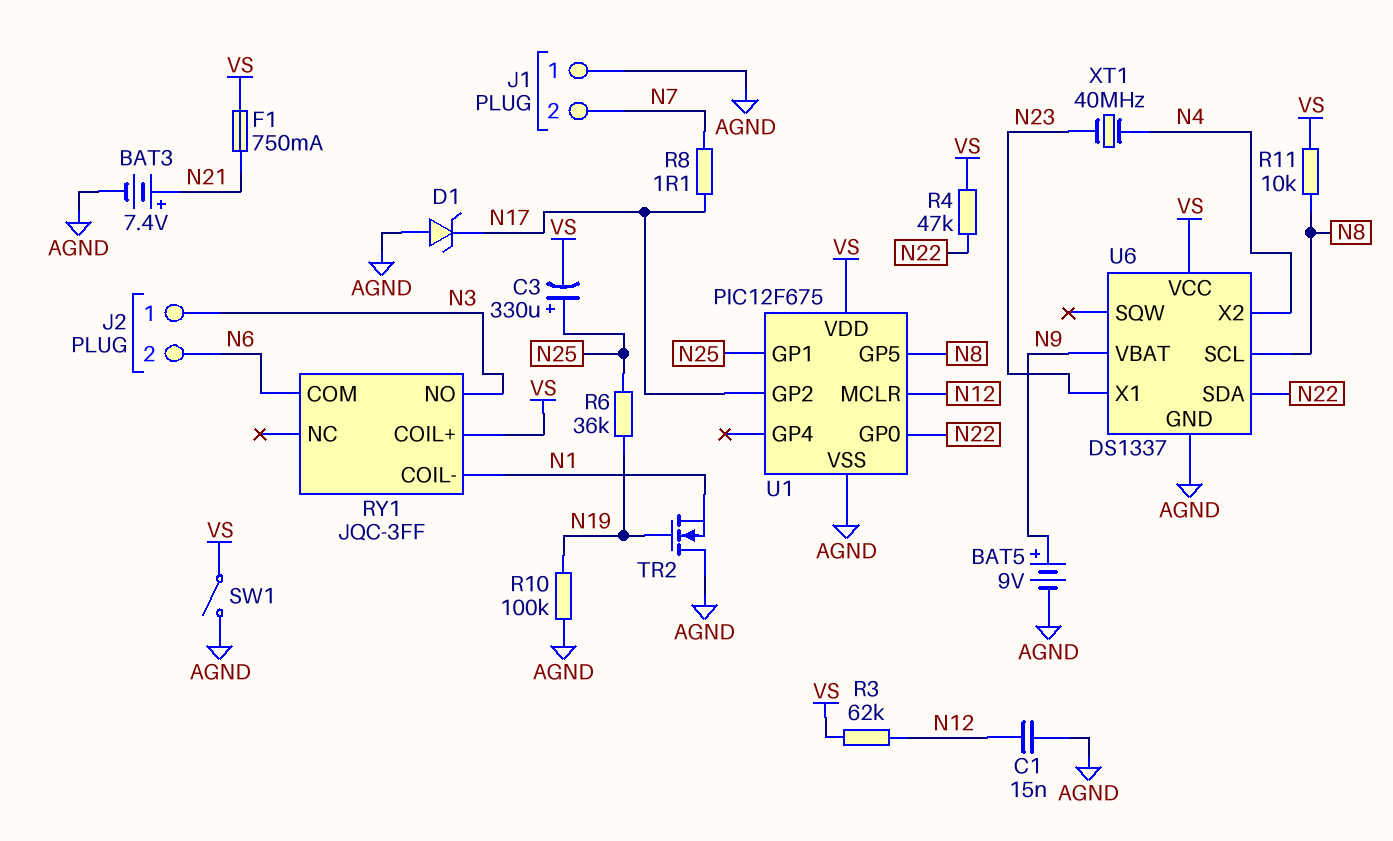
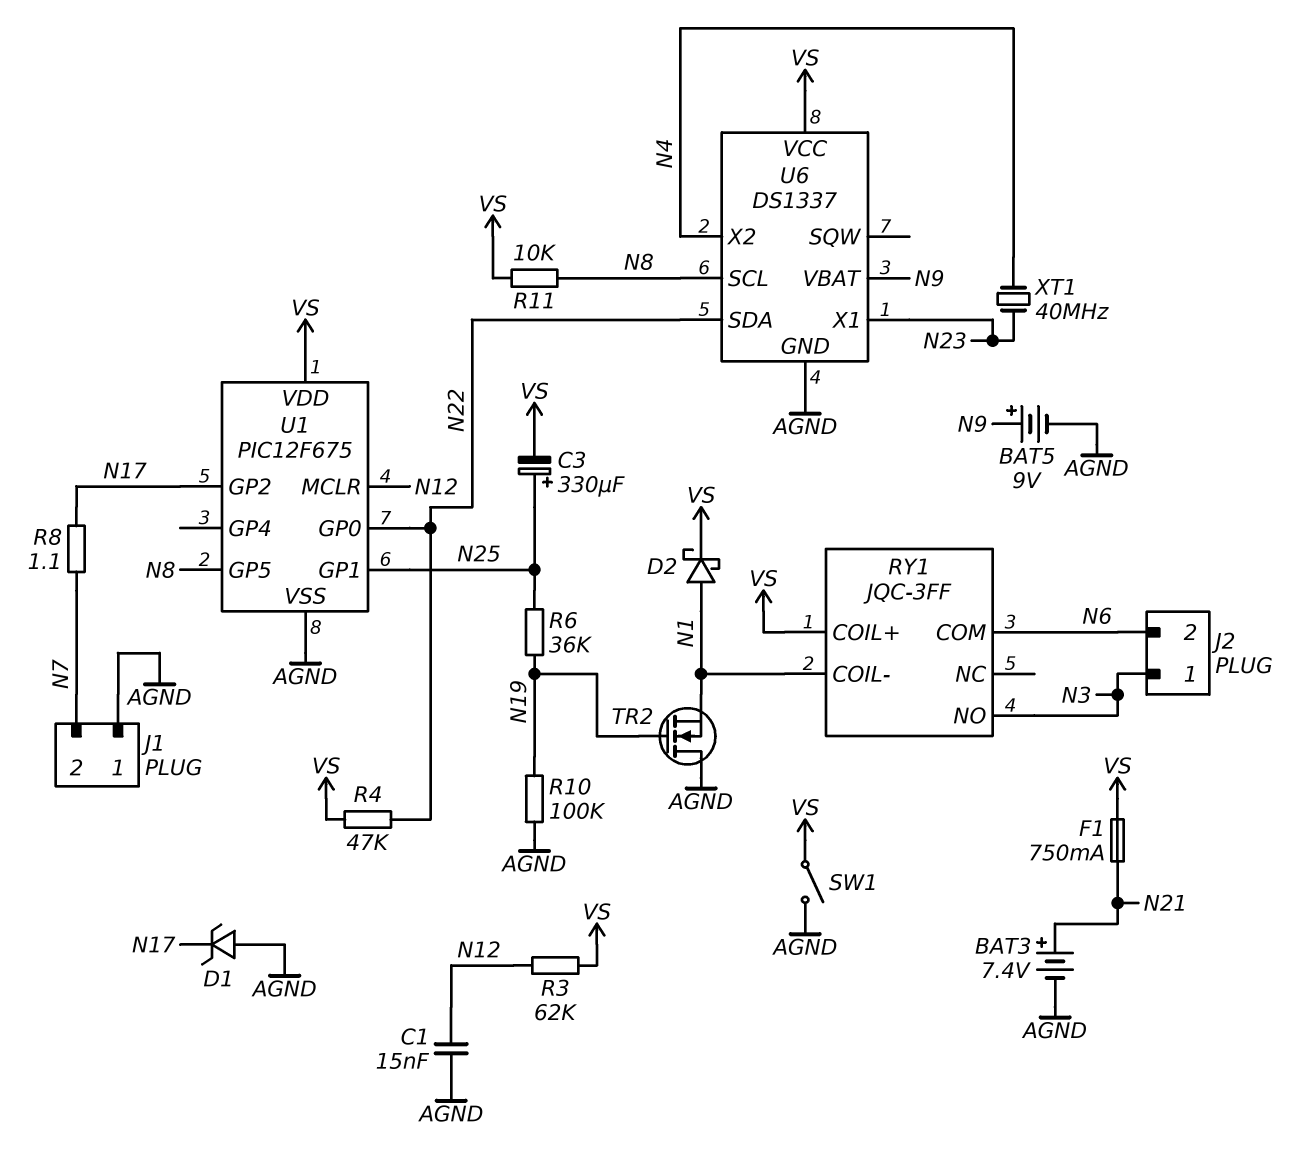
D2: none -> schottky (A N1, K VS)

